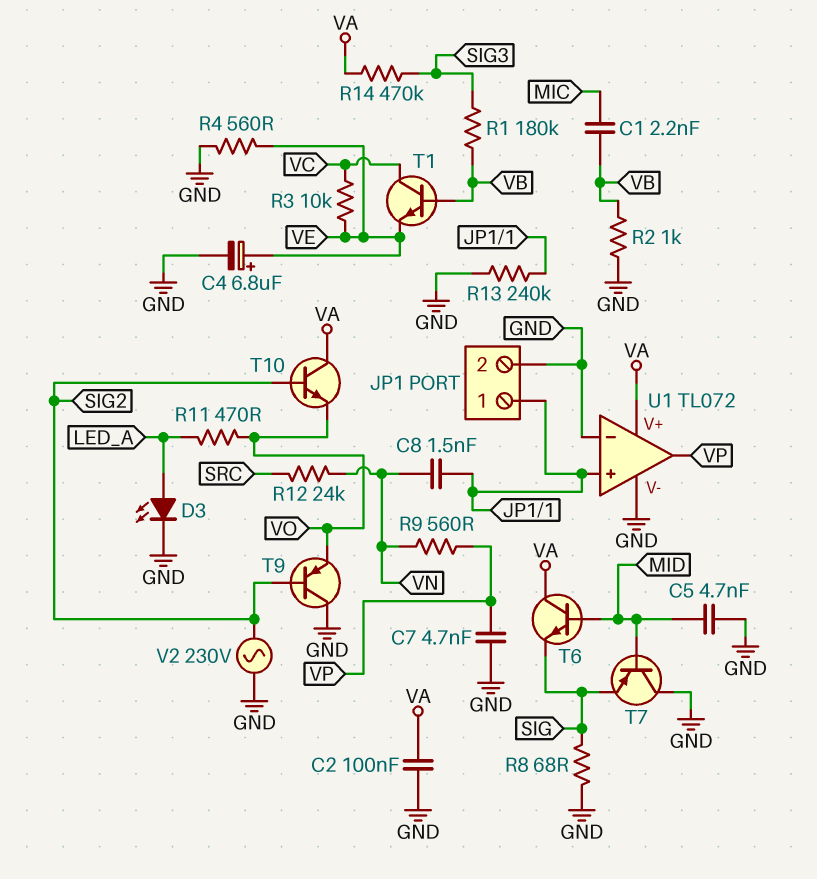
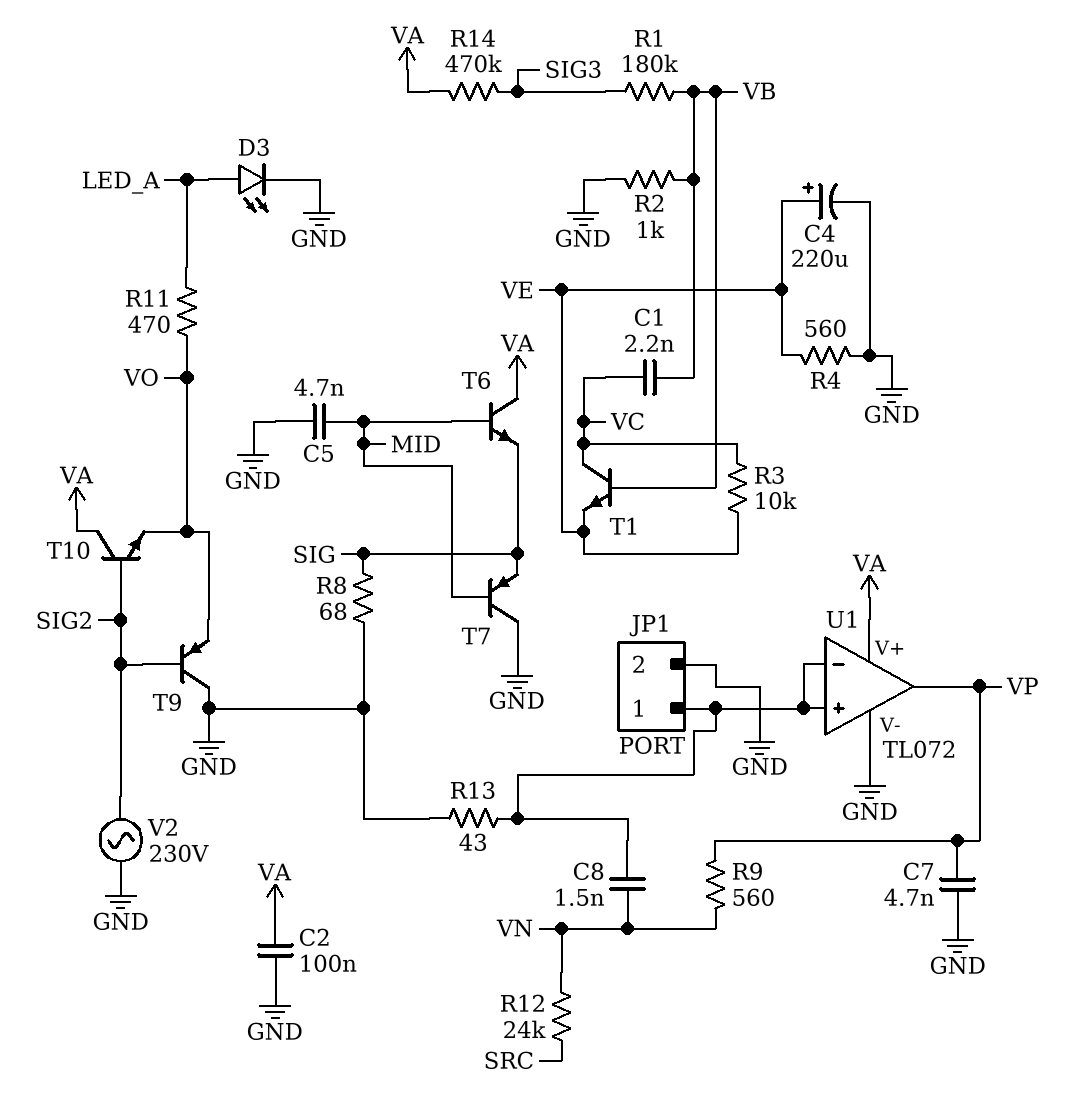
C1: 2.2nF (MIC, VB) -> 2.2nF (VB, VC)
C4: 6.8uF (plus VE, minus GND) -> 220uF (plus VE, minus GND)
R13: 240k (GND, JP1/1) -> 43 (GND, JP1/1)
U1 pin in-: GND -> JP1/1

